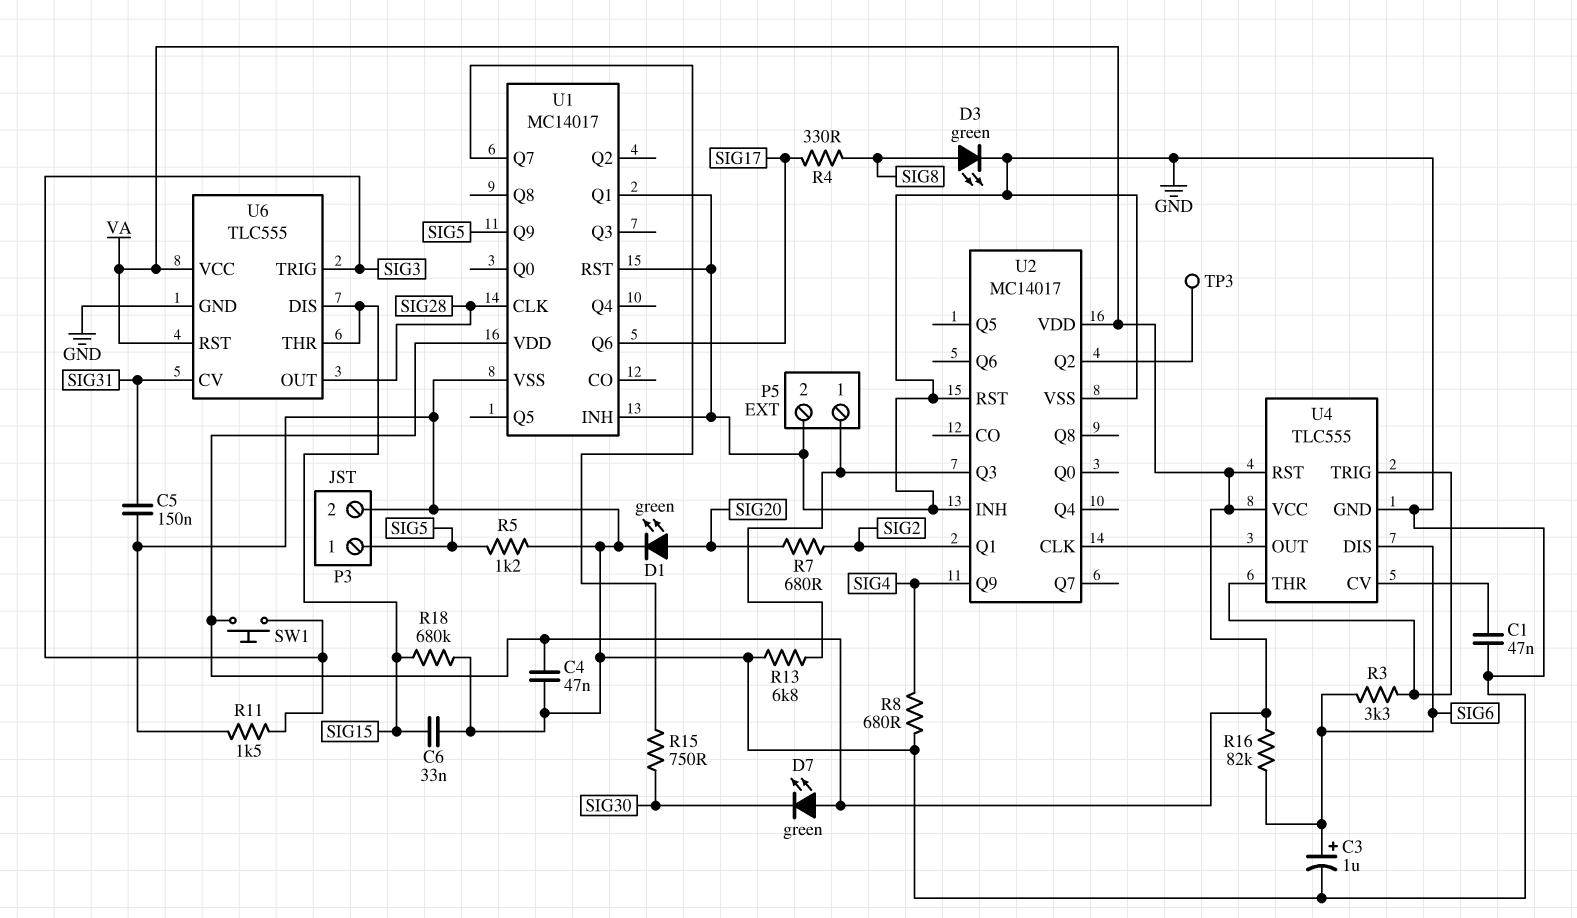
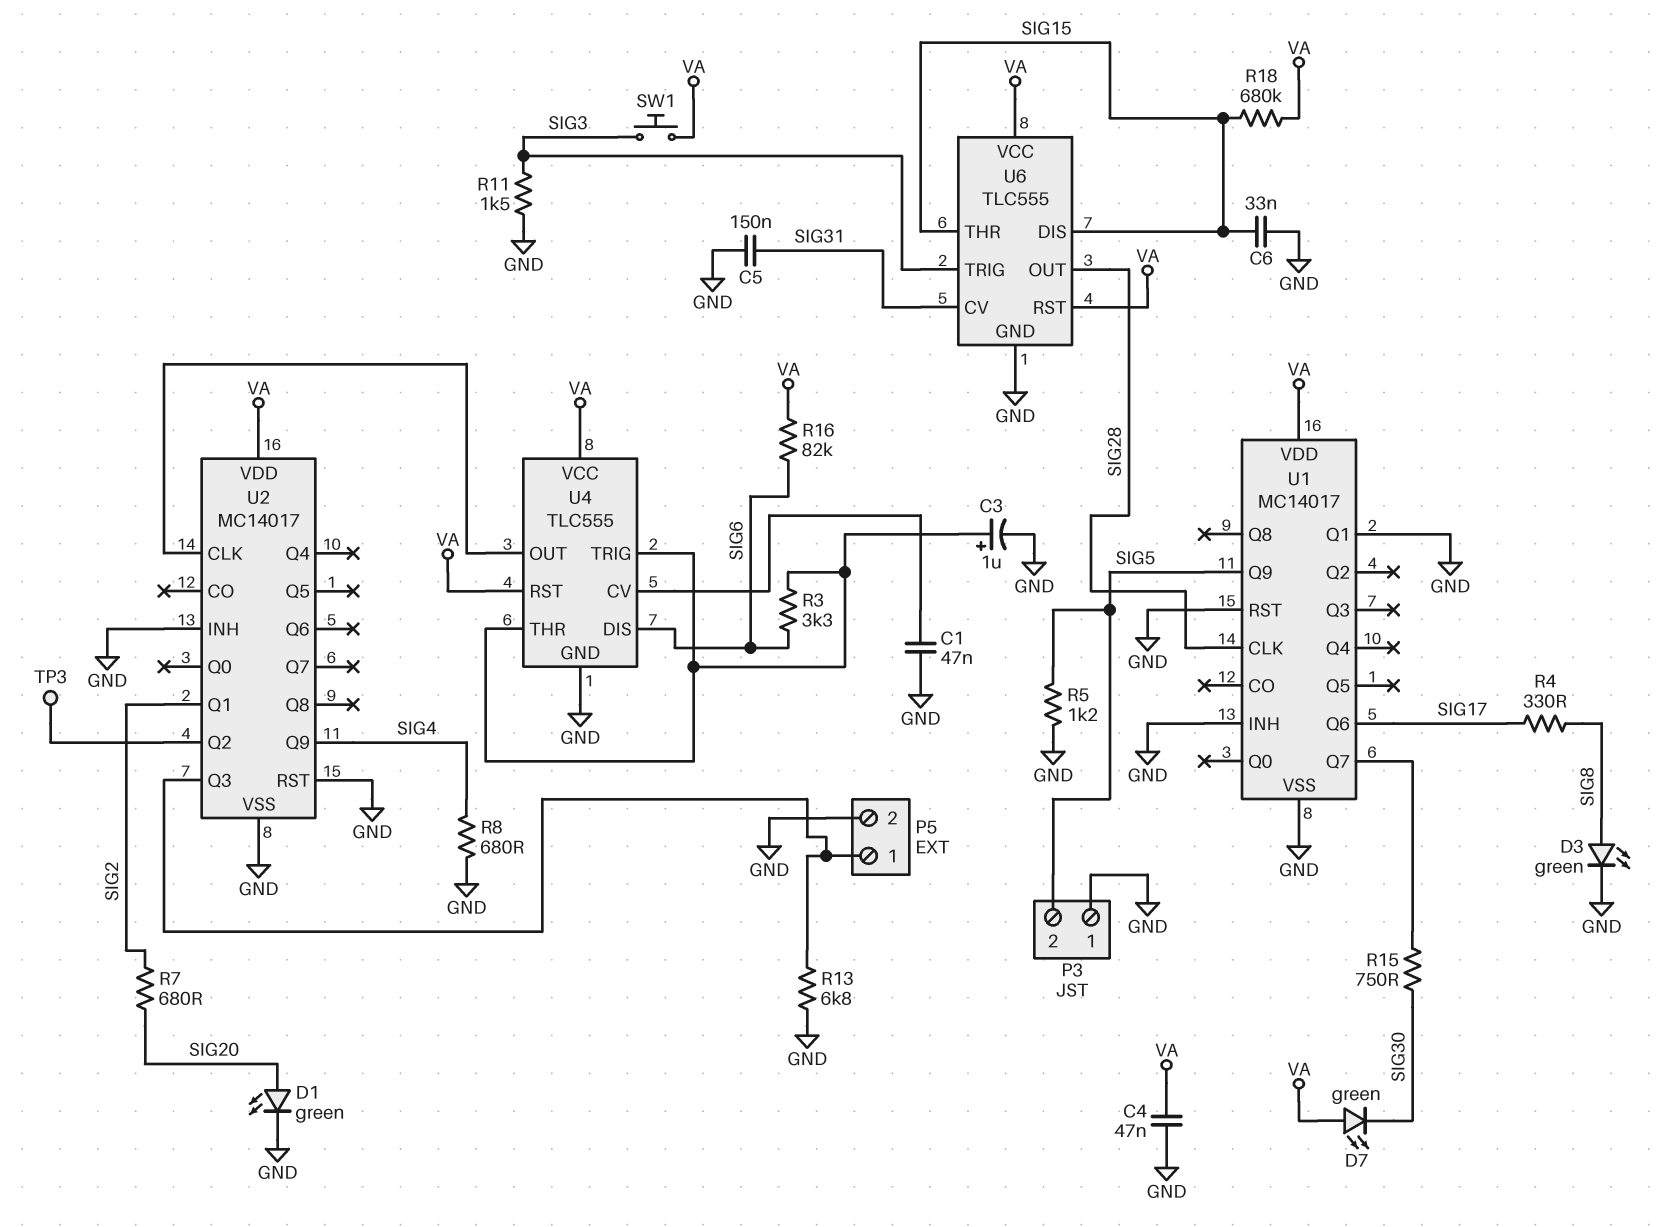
C3: 1uF (plus SIG6, minus GND) -> 1uF (plus U4/THR, minus GND)
P3 pin 1: SIG5 -> GND
P3 pin 2: GND -> SIG5
R18: 680k (GND, SIG15) -> 680k (SIG15, VA)

